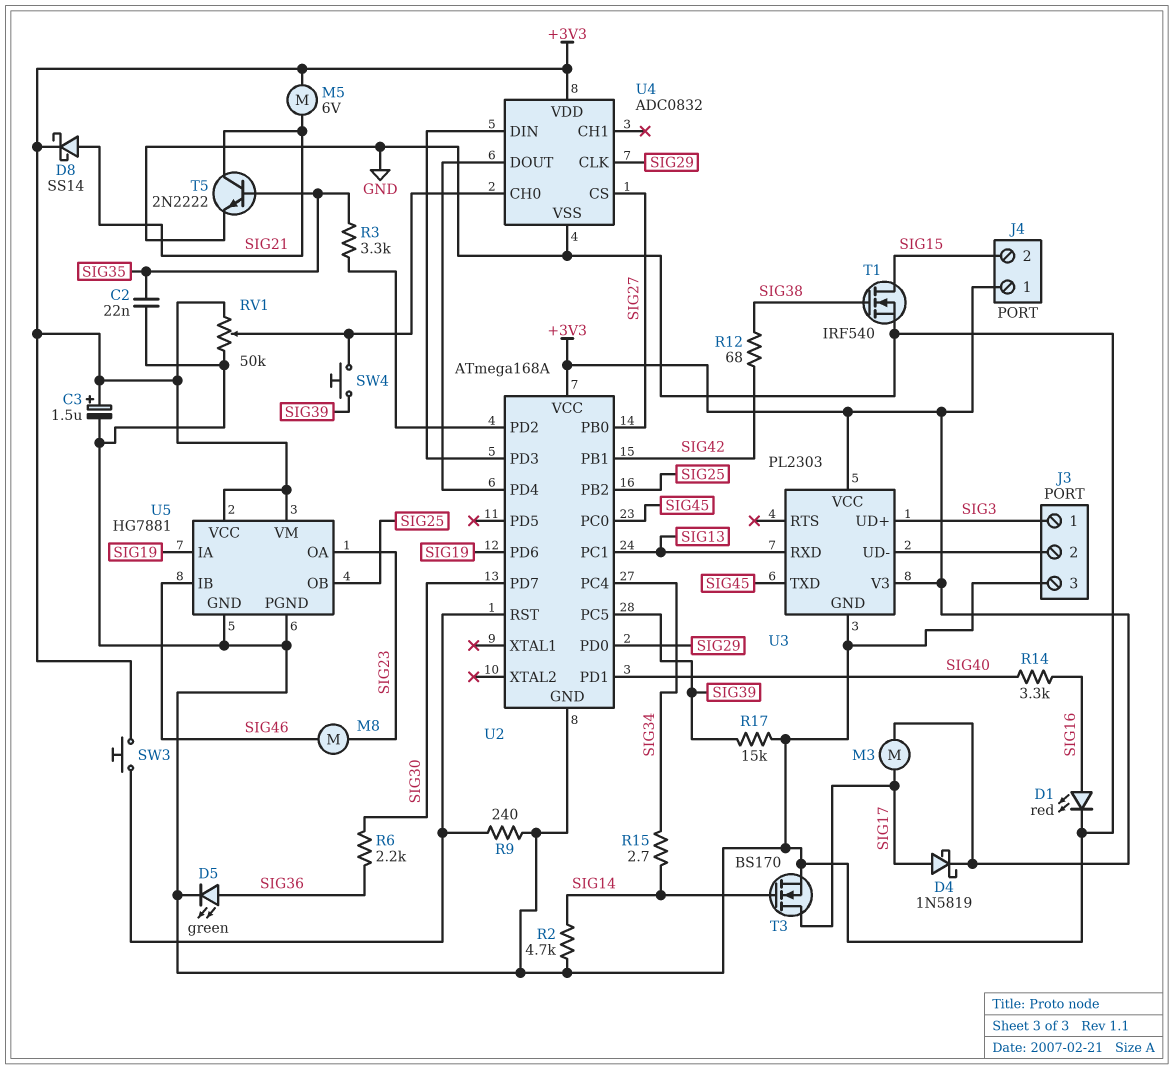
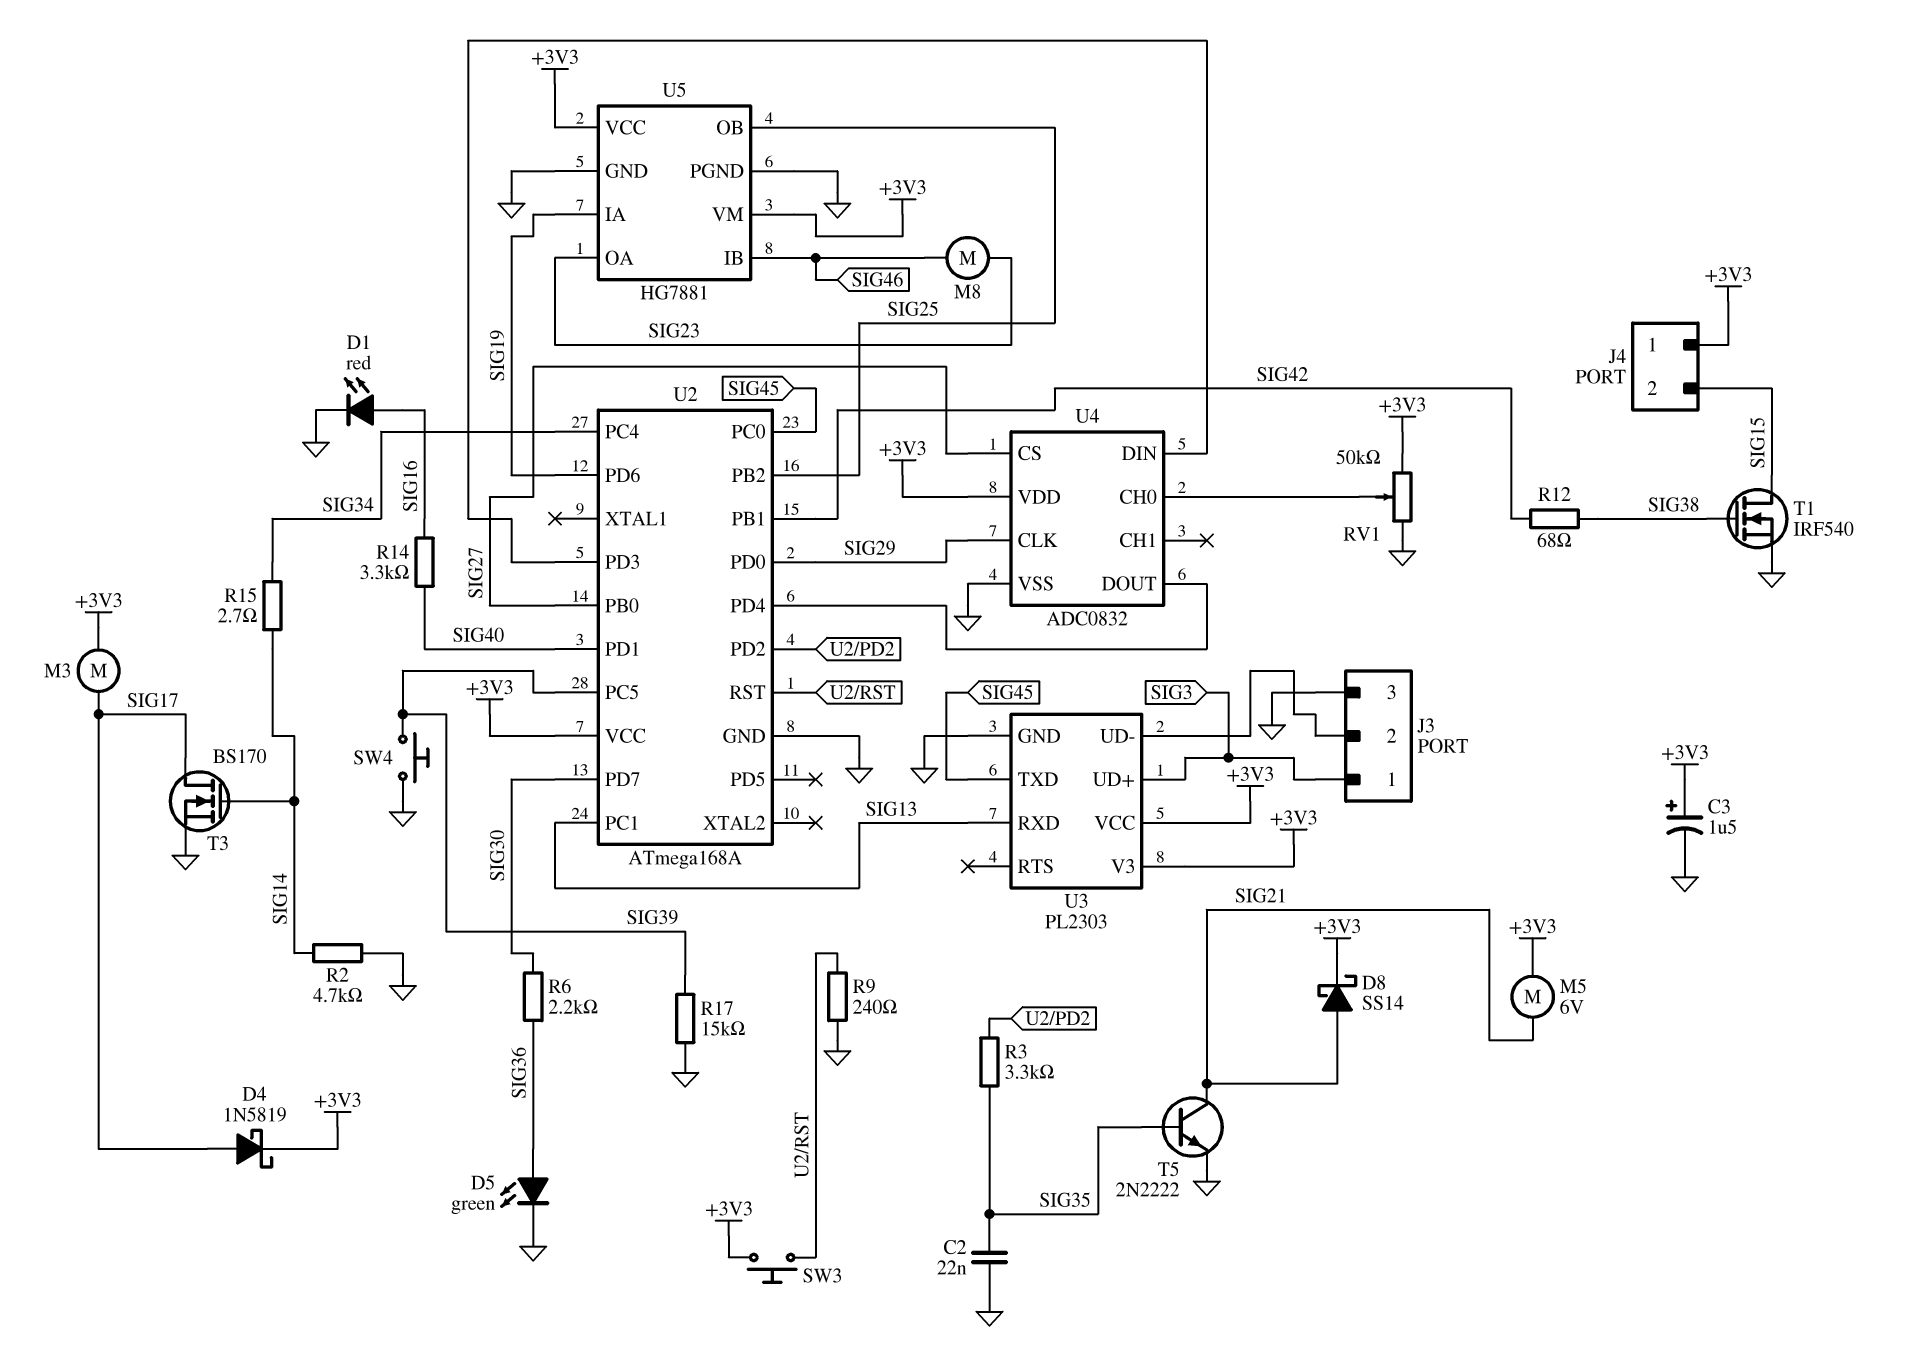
SW4: button (SIG39, U4/CH0) -> button (GND, SIG39)

